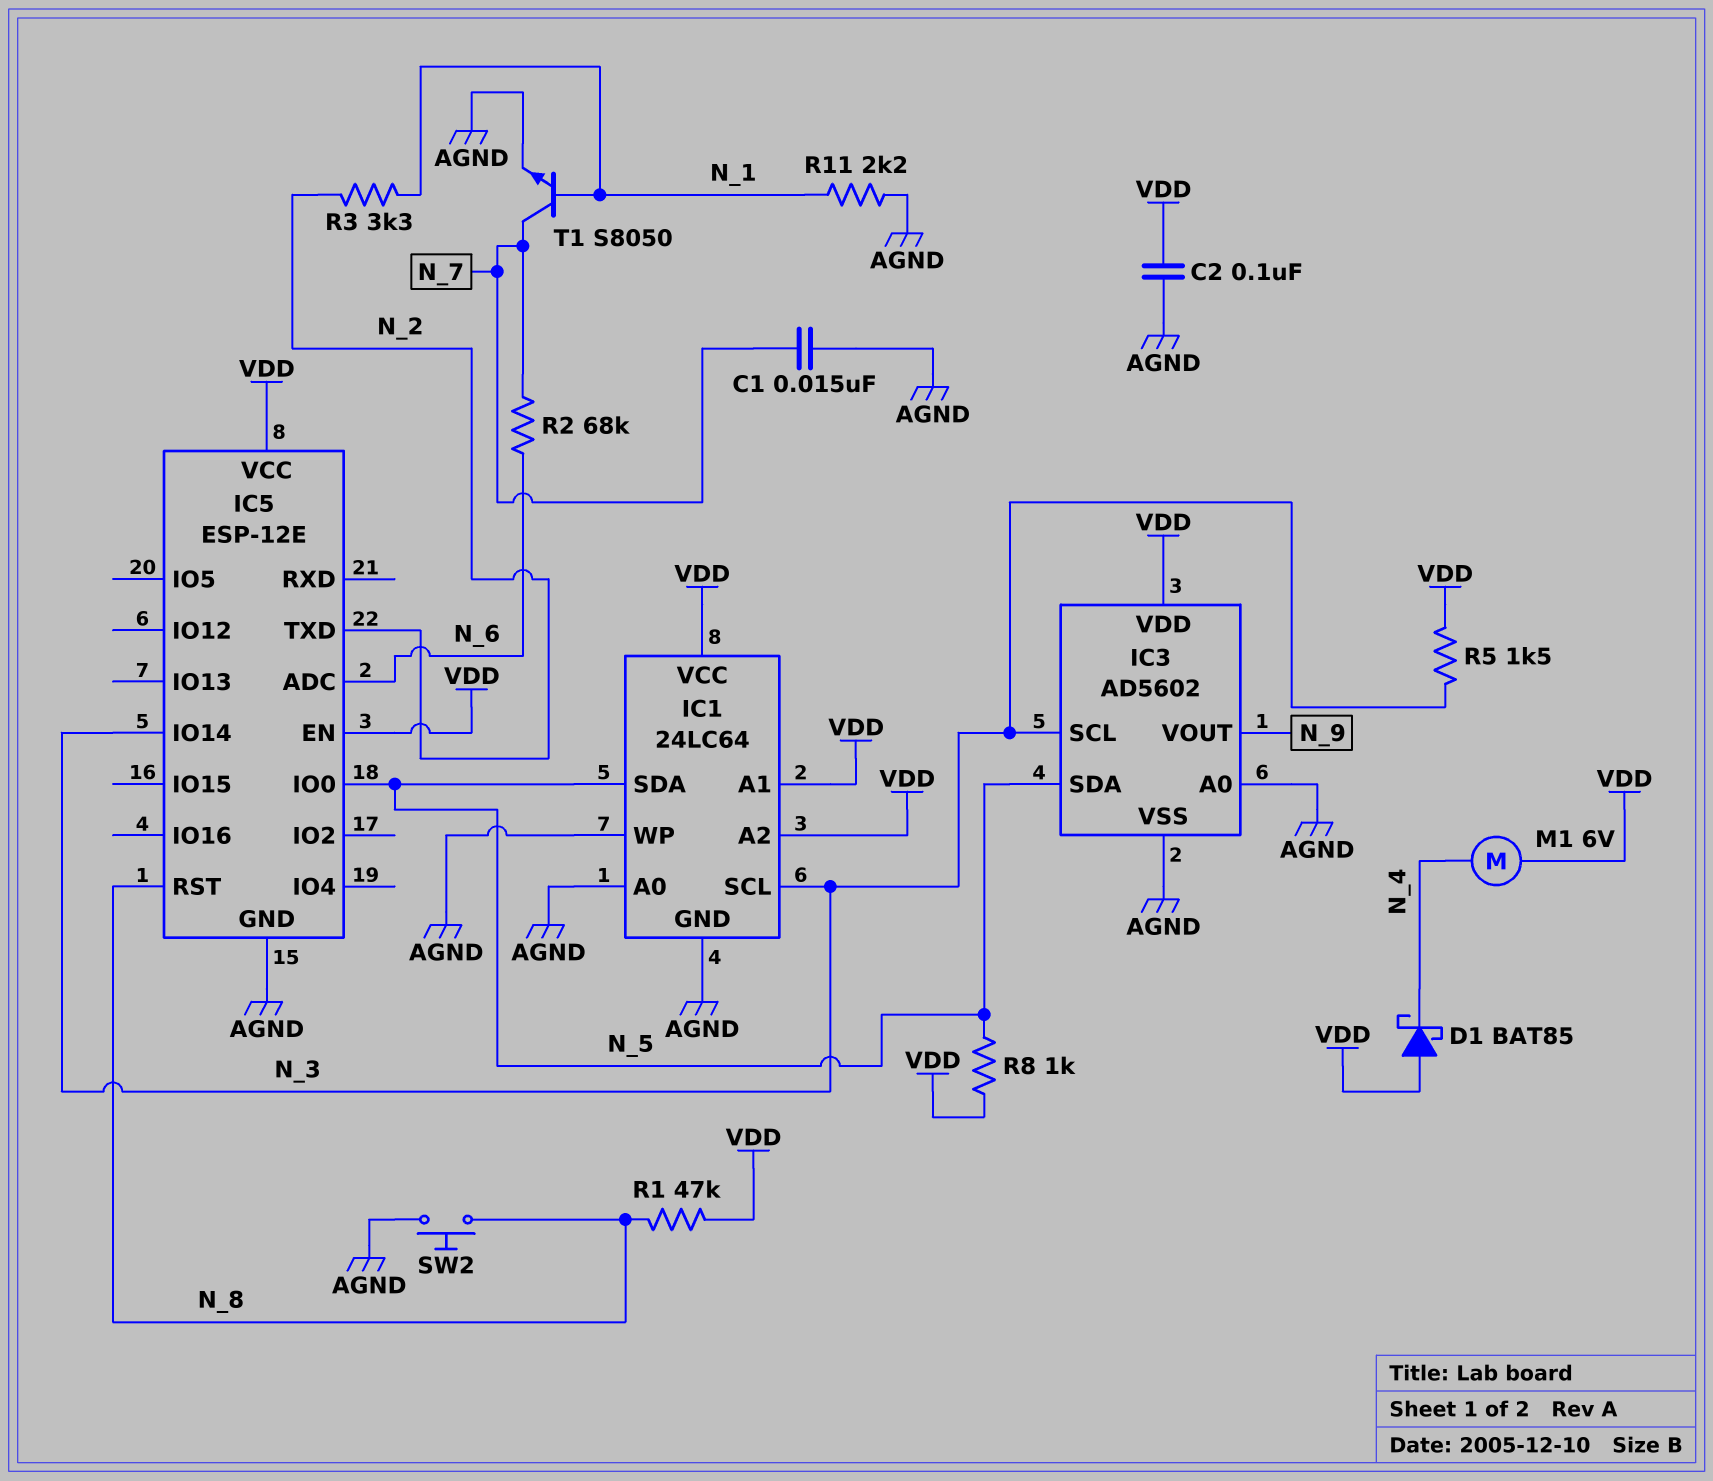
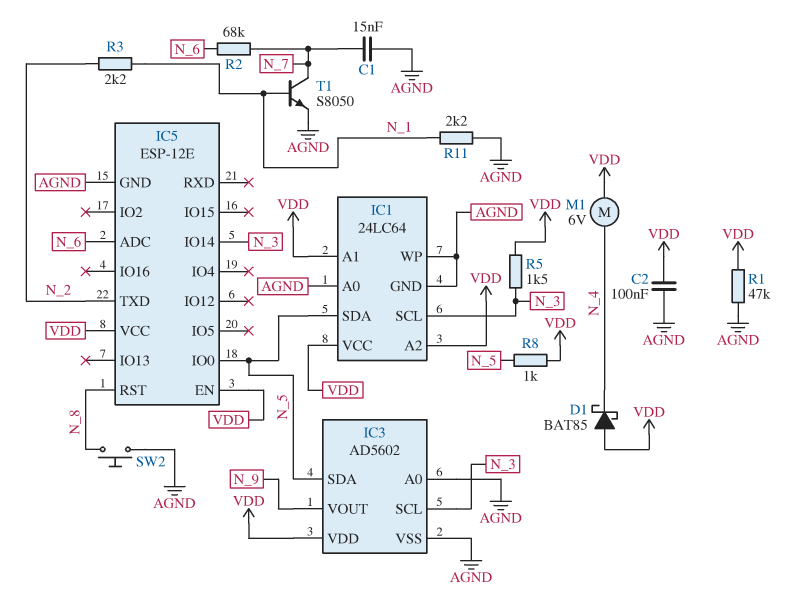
R1: 47k (N_8, VDD) -> 47k (AGND, VDD)
R3: 3.3k (N_1, N_2) -> 2.2k (N_1, N_2)

